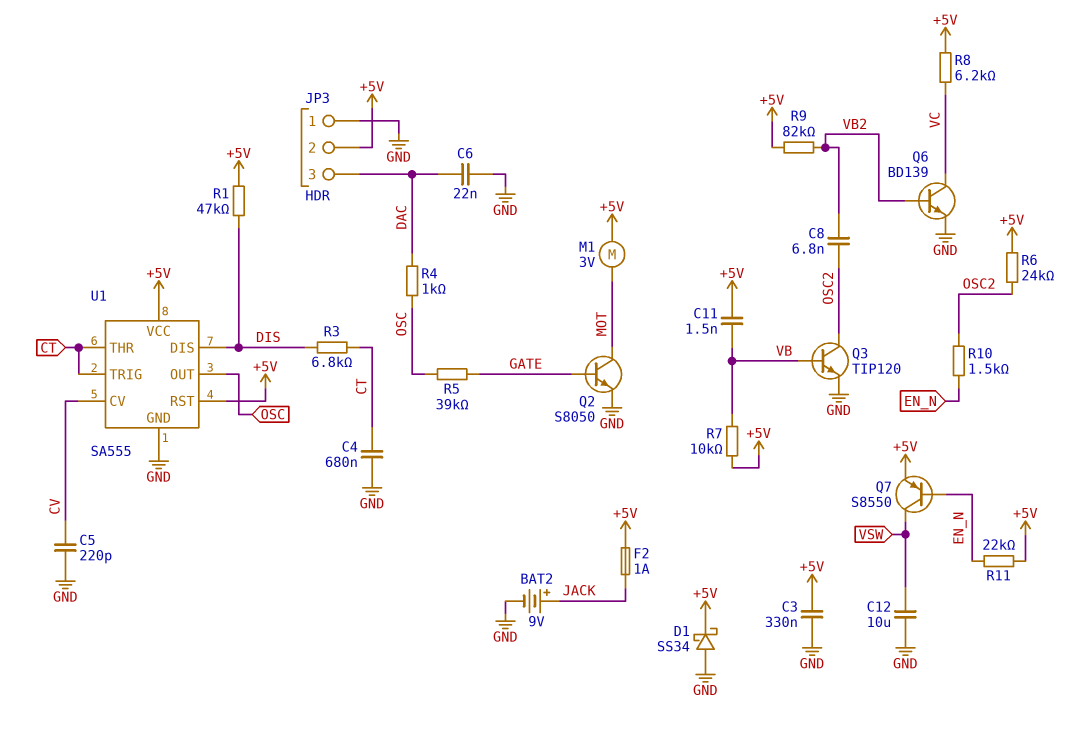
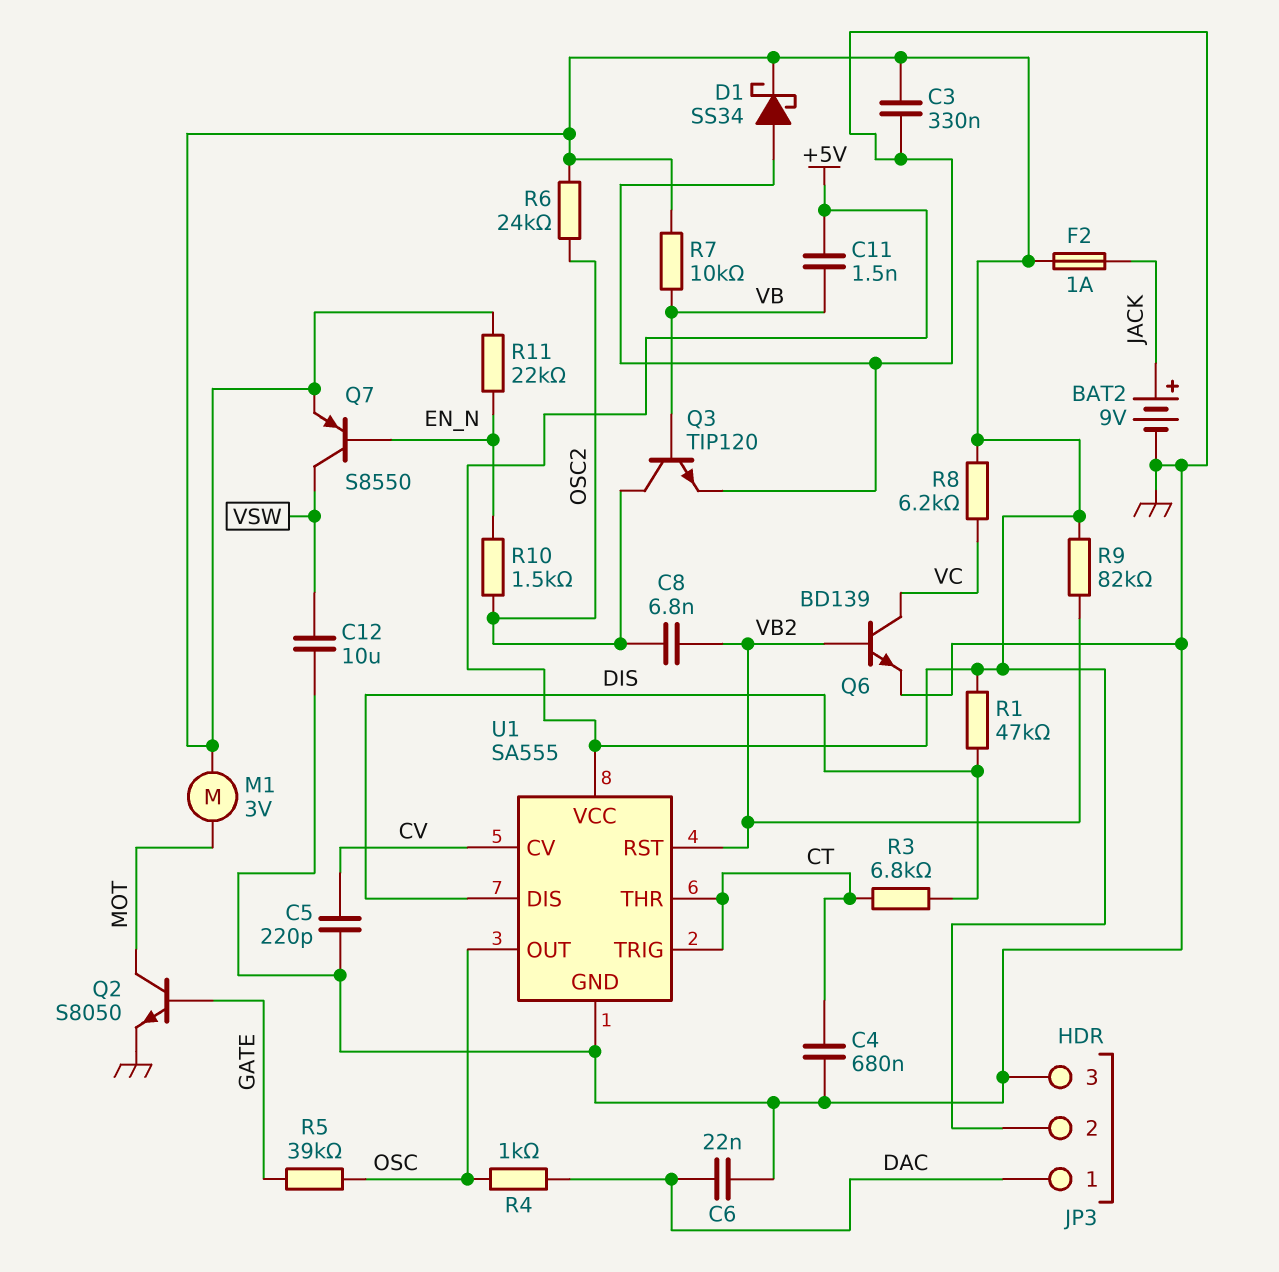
JP3 pin 1: GND -> DAC
JP3 pin 3: DAC -> GND
U1 pin RST: +5V -> VB2

